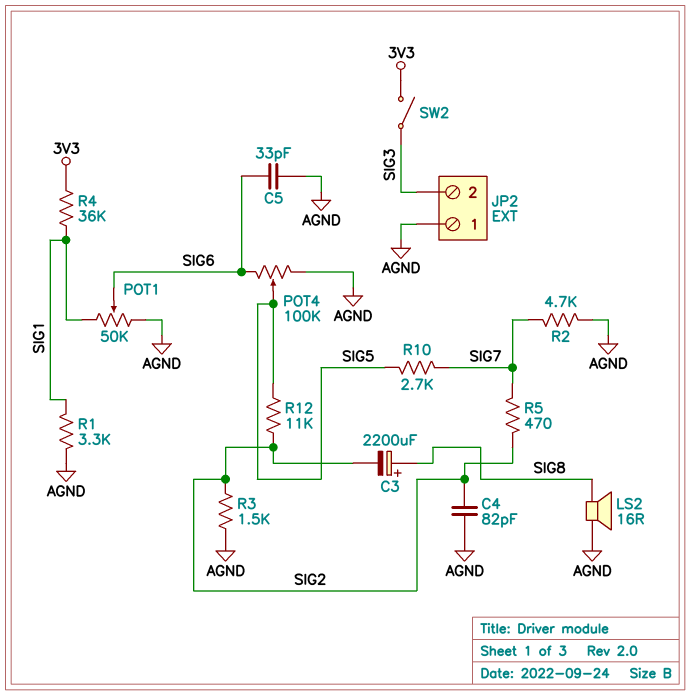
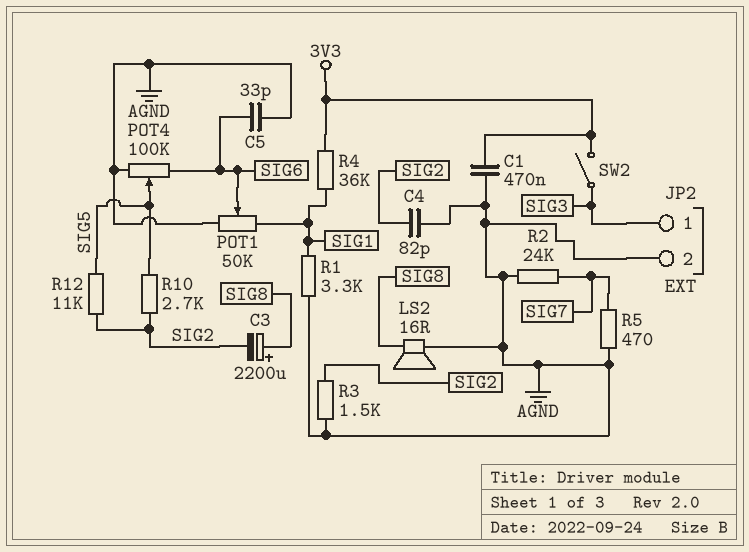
C1: none -> 470nF (3V3, AGND)
JP2 pin 1: AGND -> SIG3
JP2 pin 2: SIG3 -> AGND
R2: 4.7k (AGND, SIG7) -> 24k (AGND, SIG7)
R5: 470 (SIG2, SIG7) -> 470 (AGND, SIG7)
R10: 2.7k (SIG5, SIG7) -> 2.7k (SIG2, SIG5)

